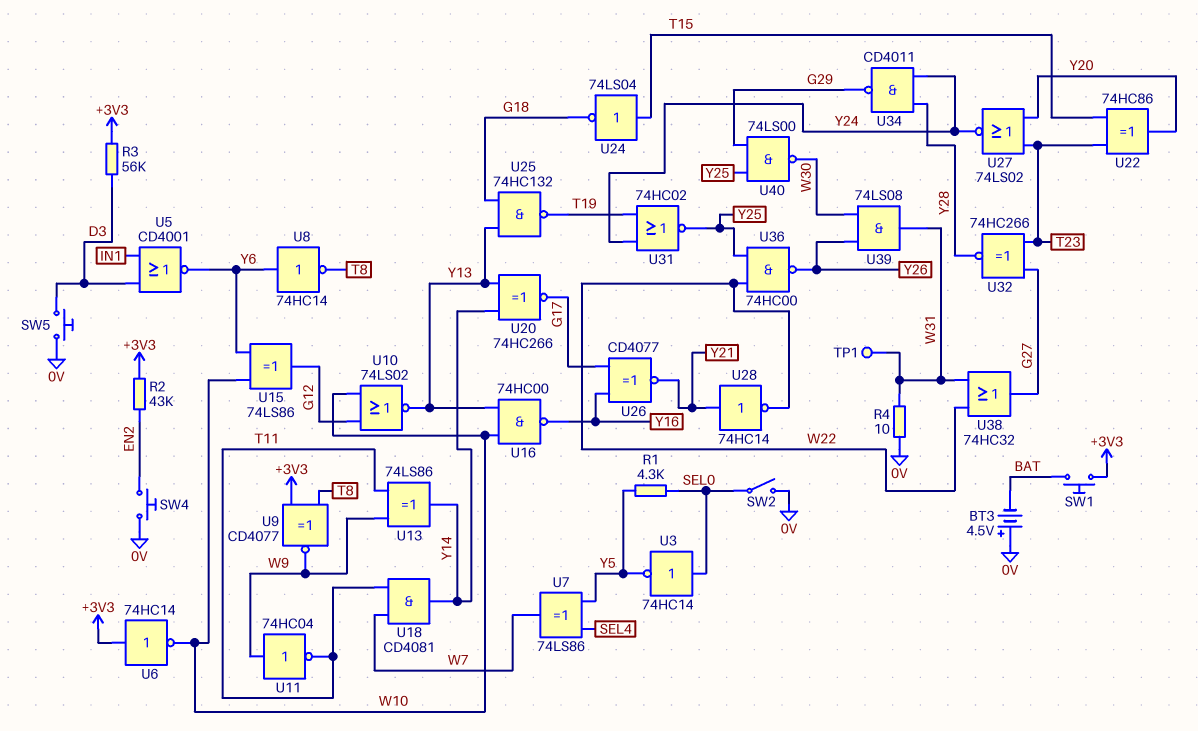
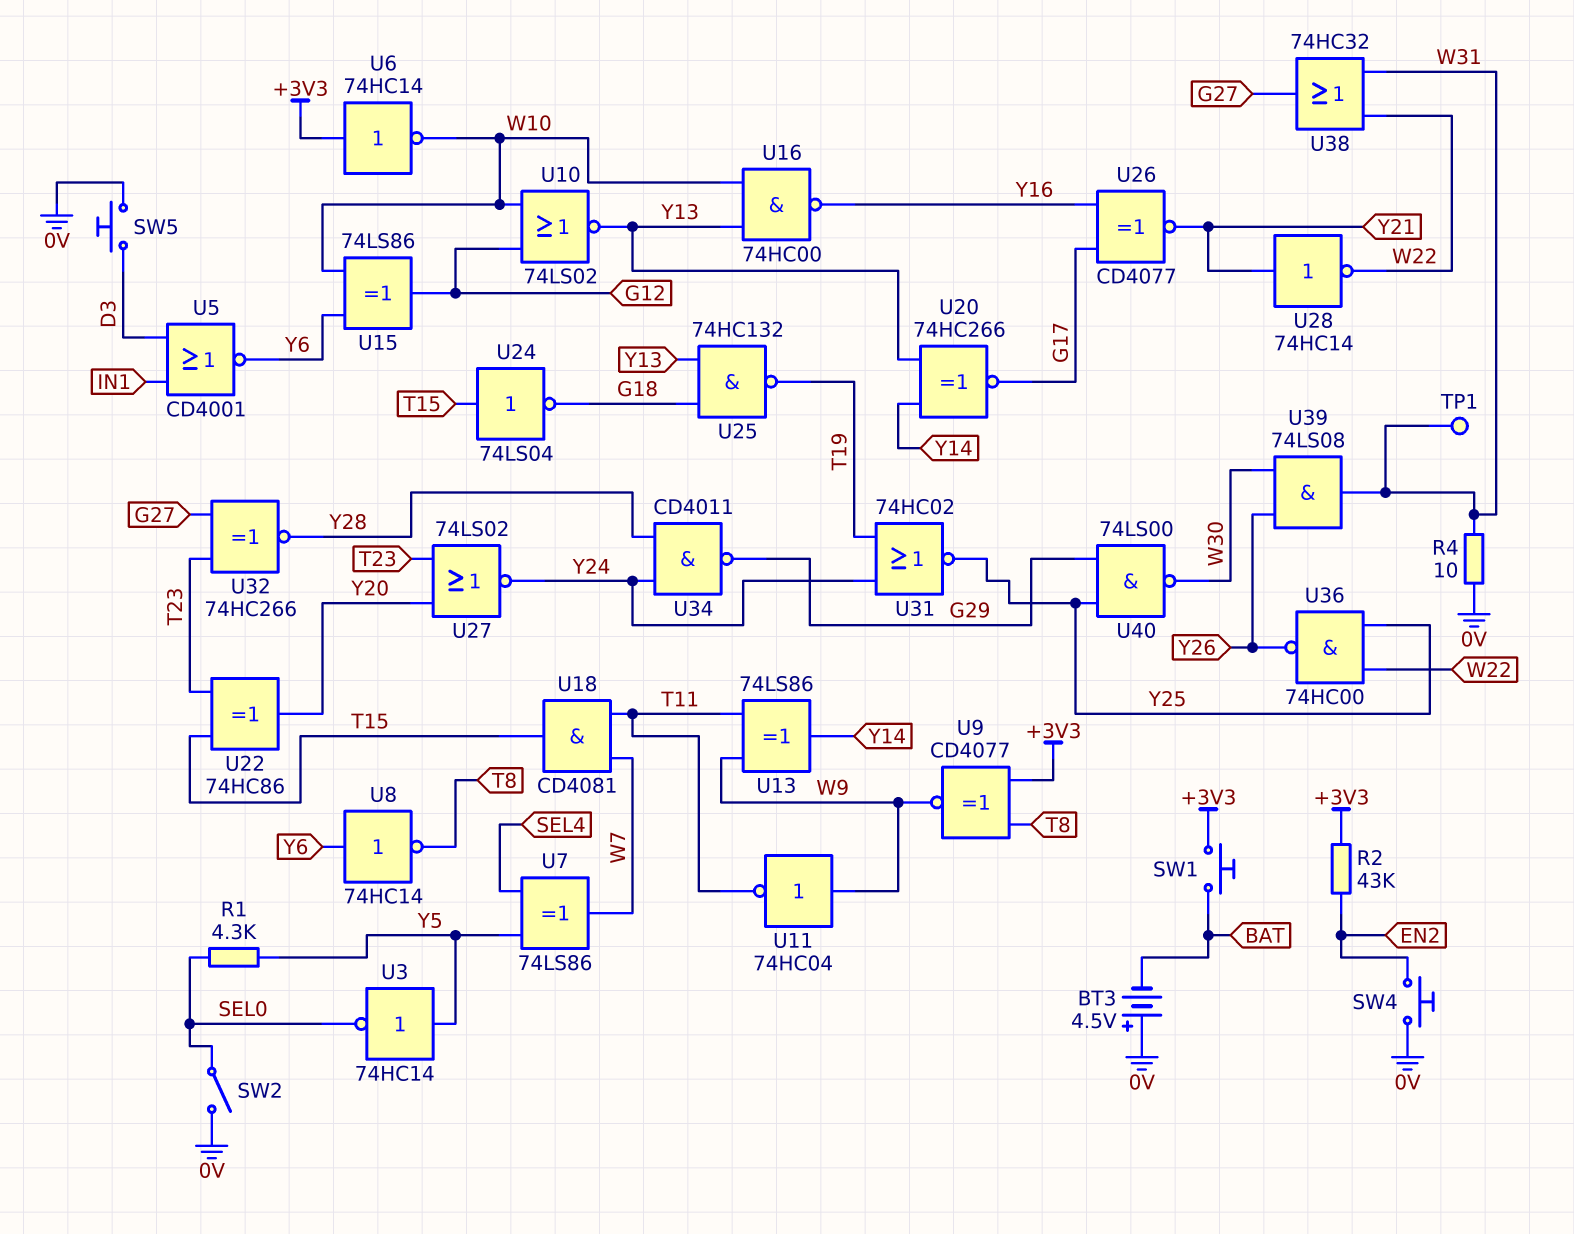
R3: 56k (+3V3, D3) -> none
U3: NOT 74HC14 (in SEL0, out Y5) -> NOT 74HC14 (in Y5, out SEL0)
U18: AND CD4081 (in T11, in W7, out Y14) -> AND CD4081 (in T11, in W7, out T15)

